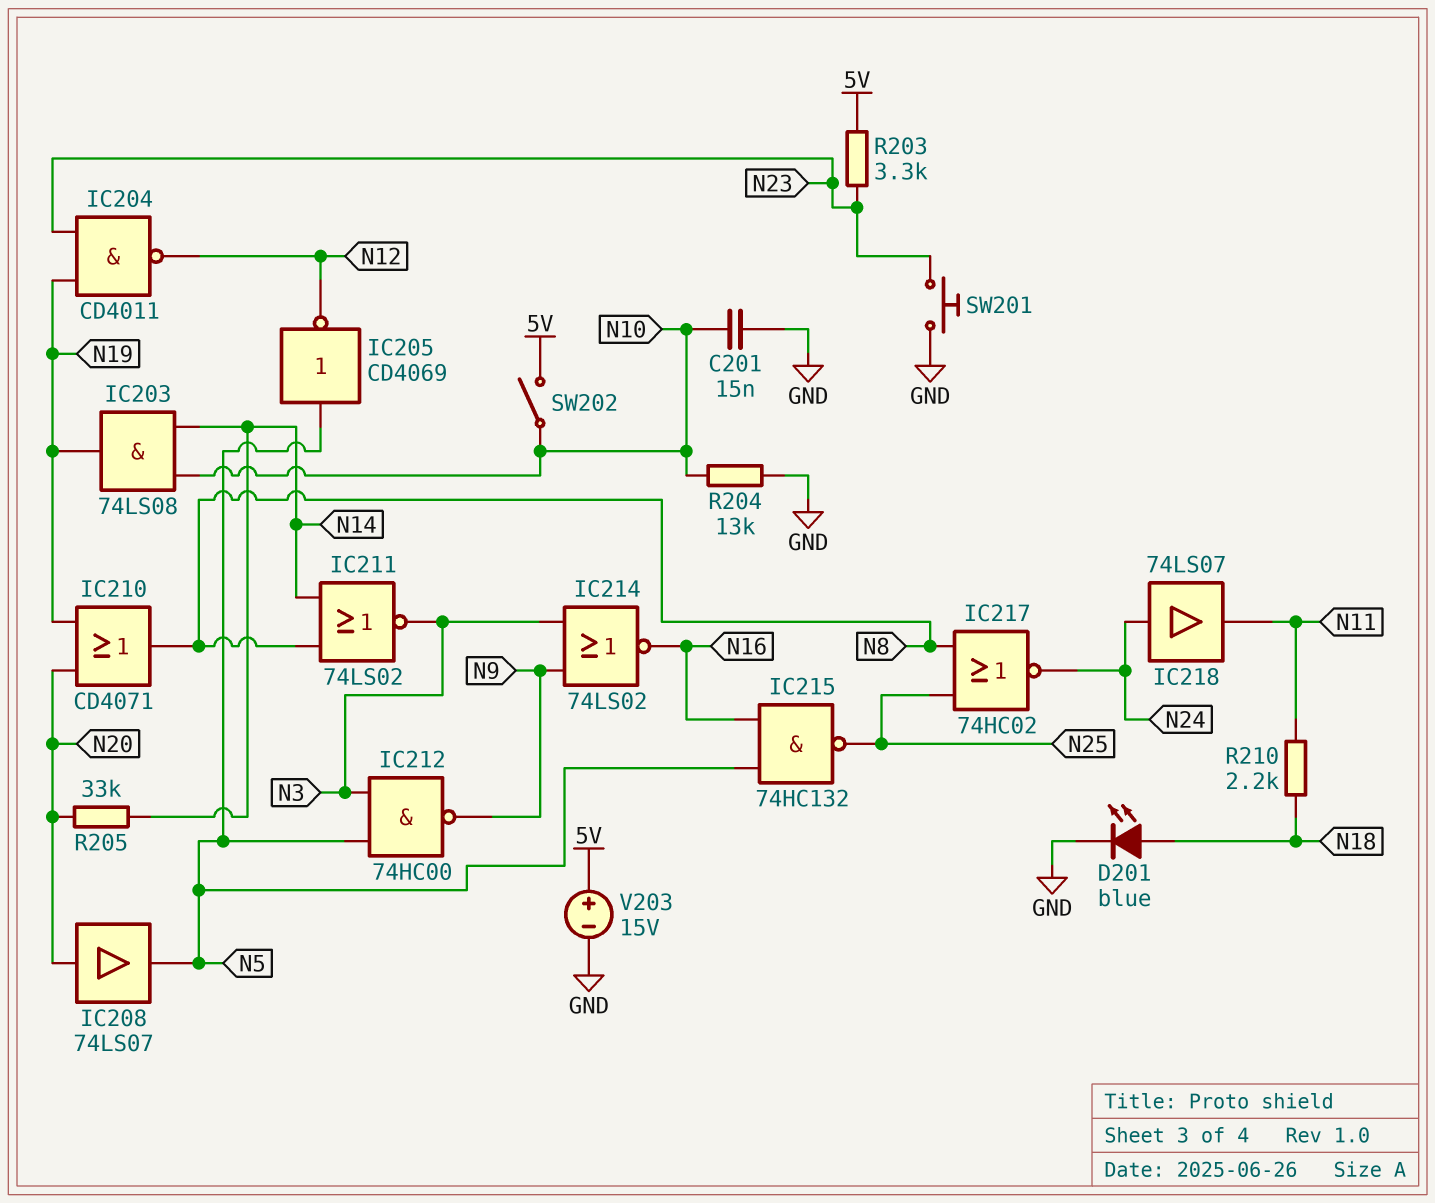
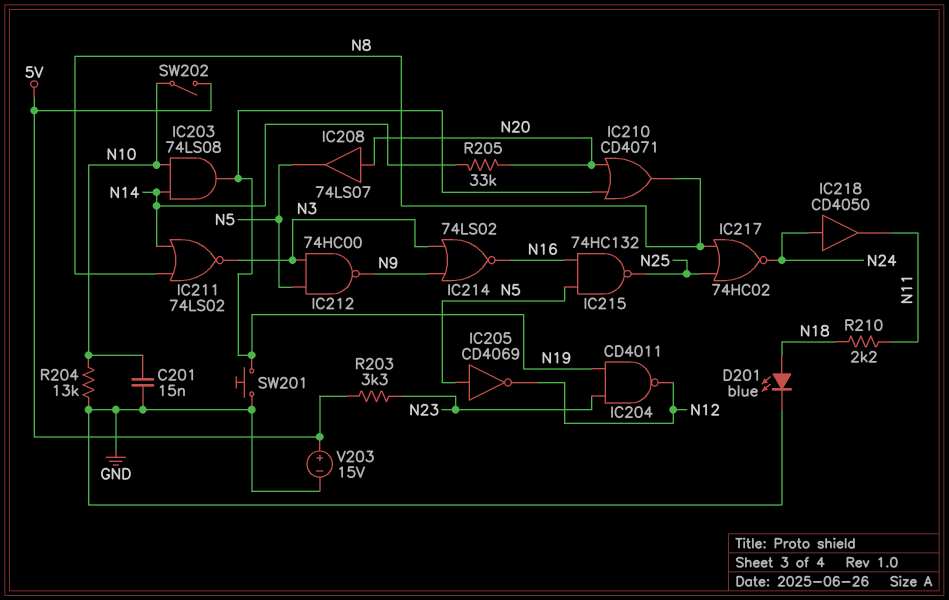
IC218: buffer 74LS07 (in N24, out N11) -> buffer CD4050 (in N24, out N11)
SW201: button (GND, N23) -> button (GND, N19)

